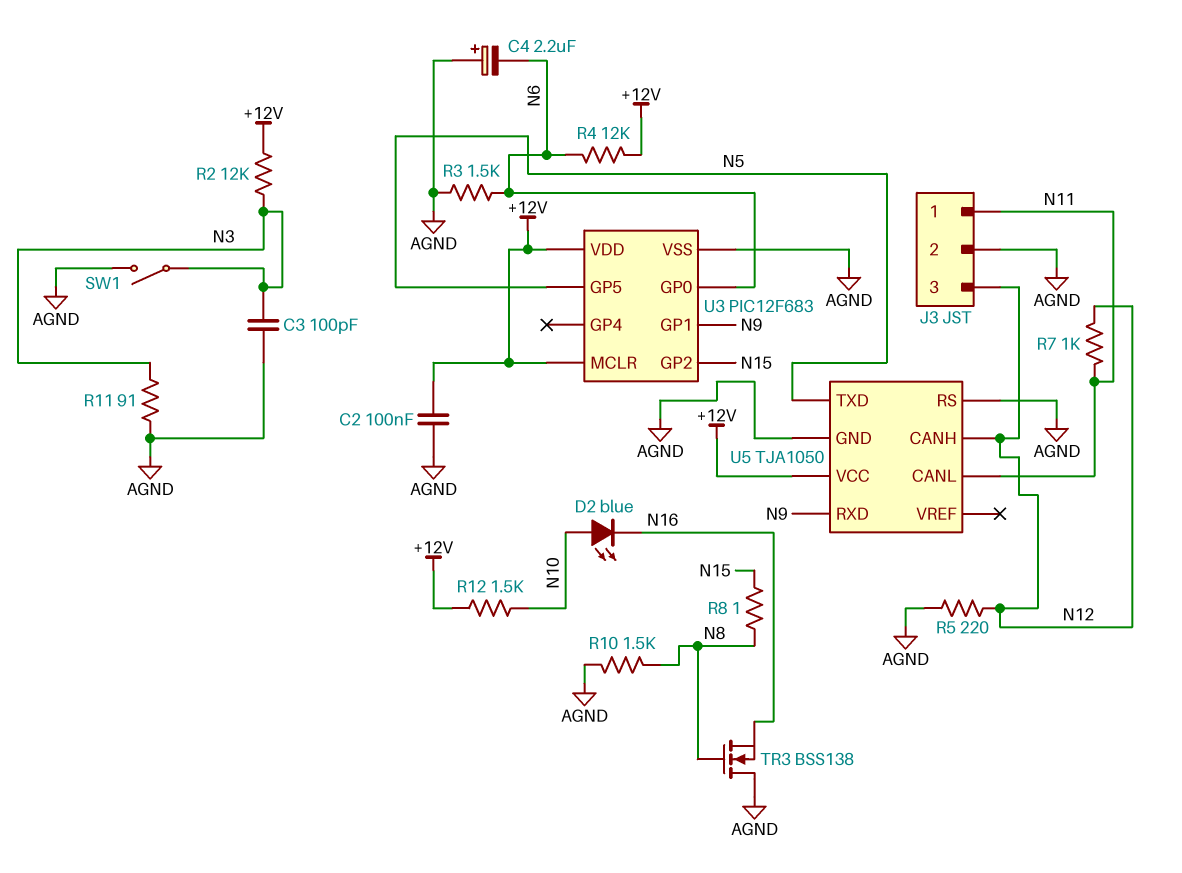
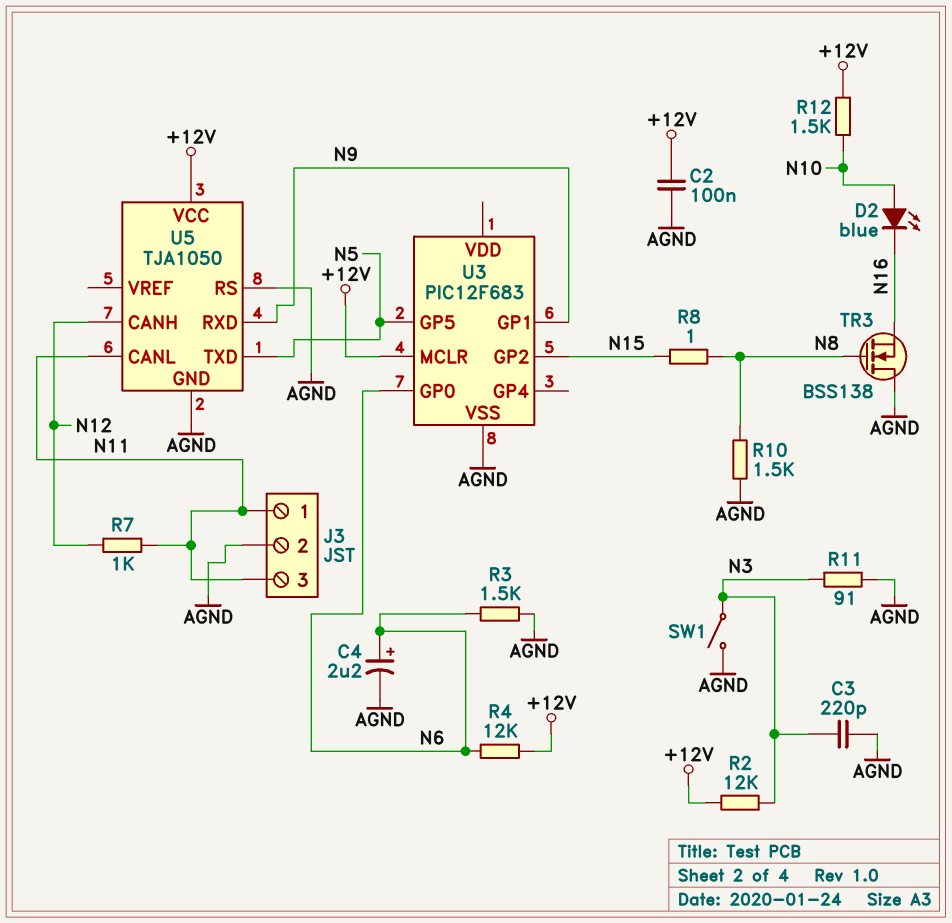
C3: 100pF (AGND, N3) -> 220pF (AGND, N3)
C4: 2.2uF (plus AGND, minus N6) -> 2.2uF (plus N6, minus AGND)
J3 pin 3: N12 -> N11
R5: 220 (AGND, N12) -> none
U3 pin VDD: +12V -> none

